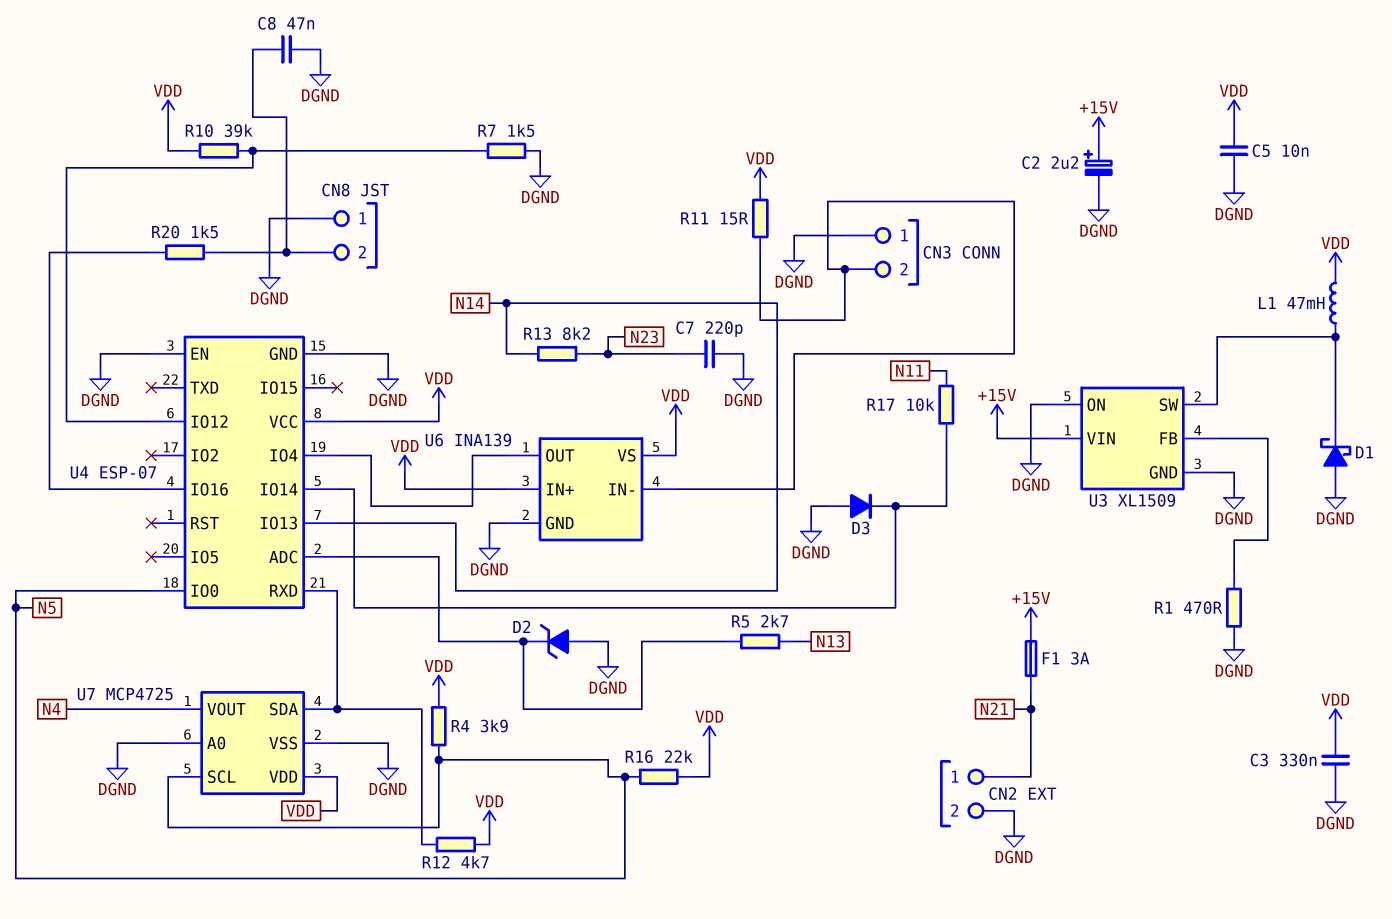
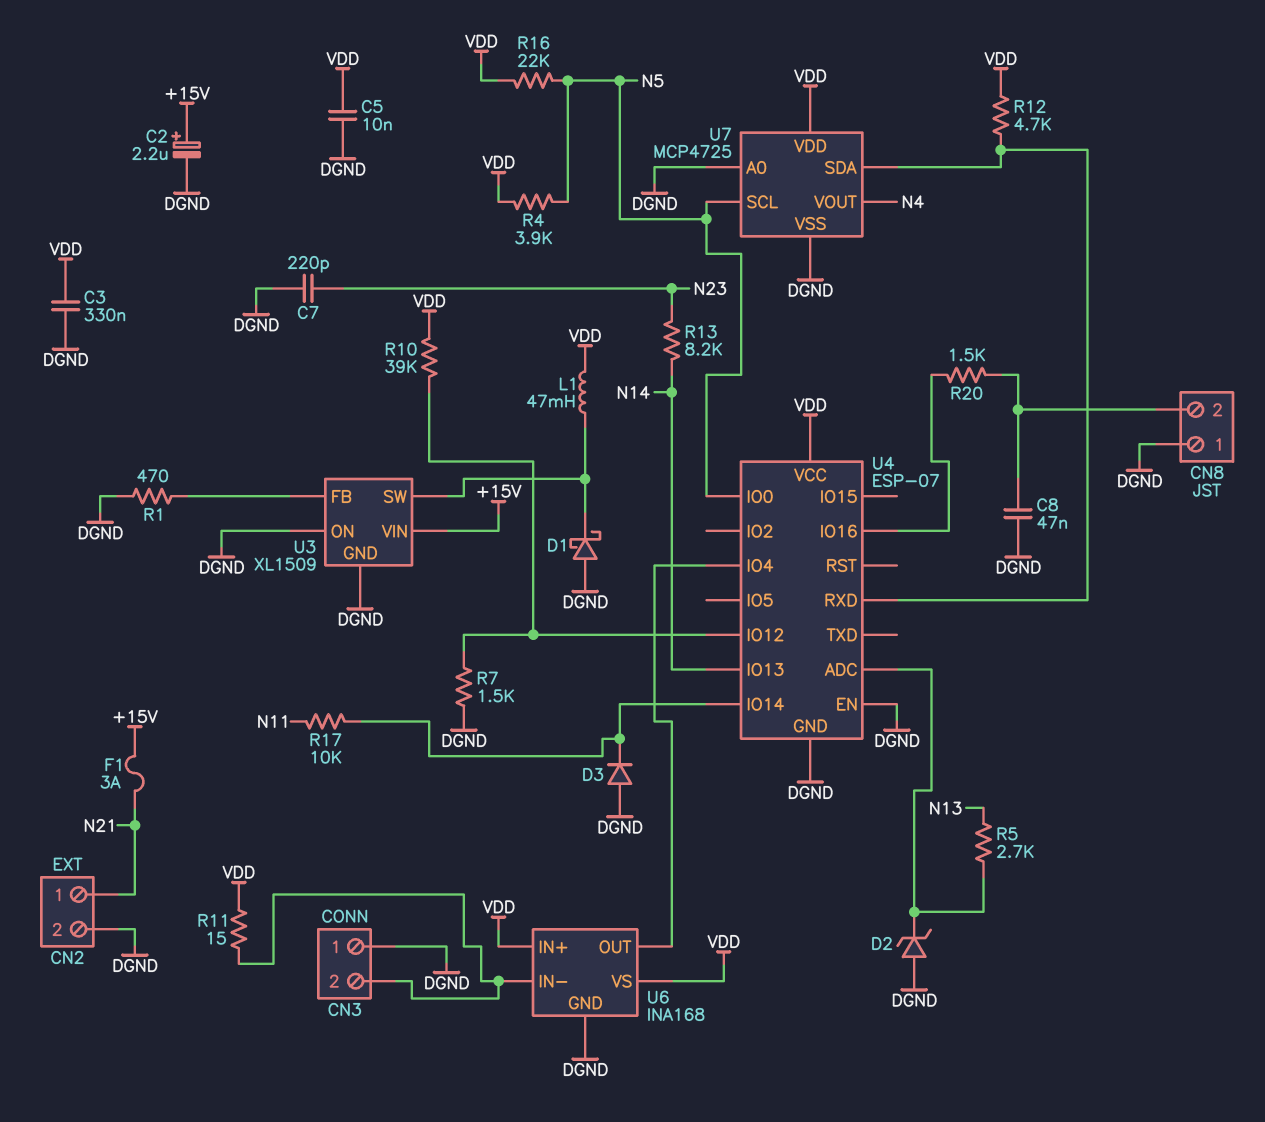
U6: INA139 -> INA168

